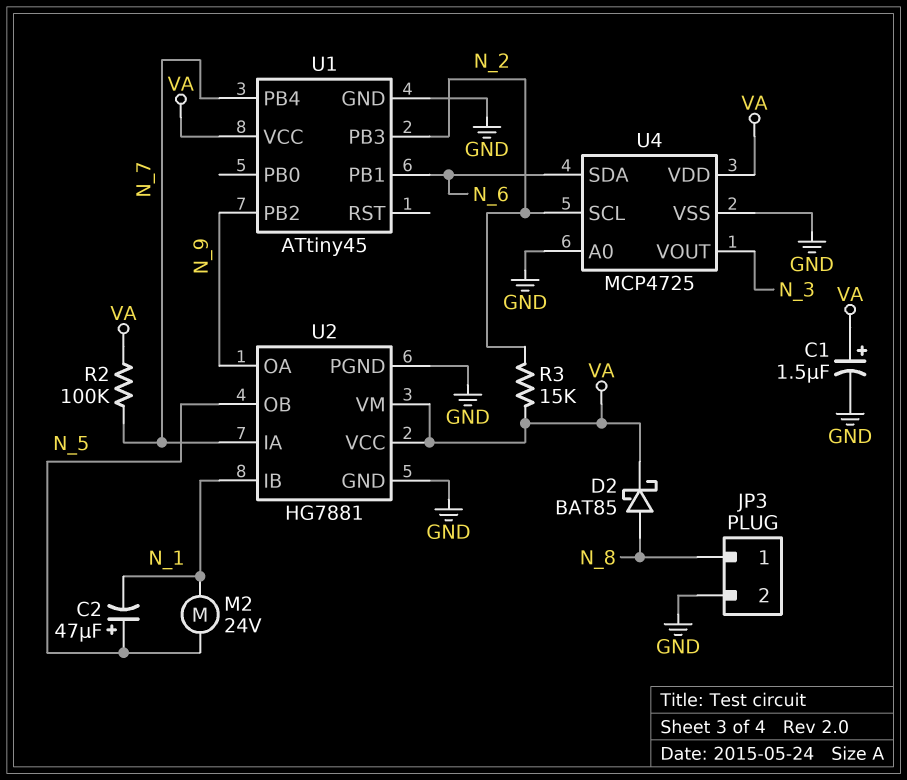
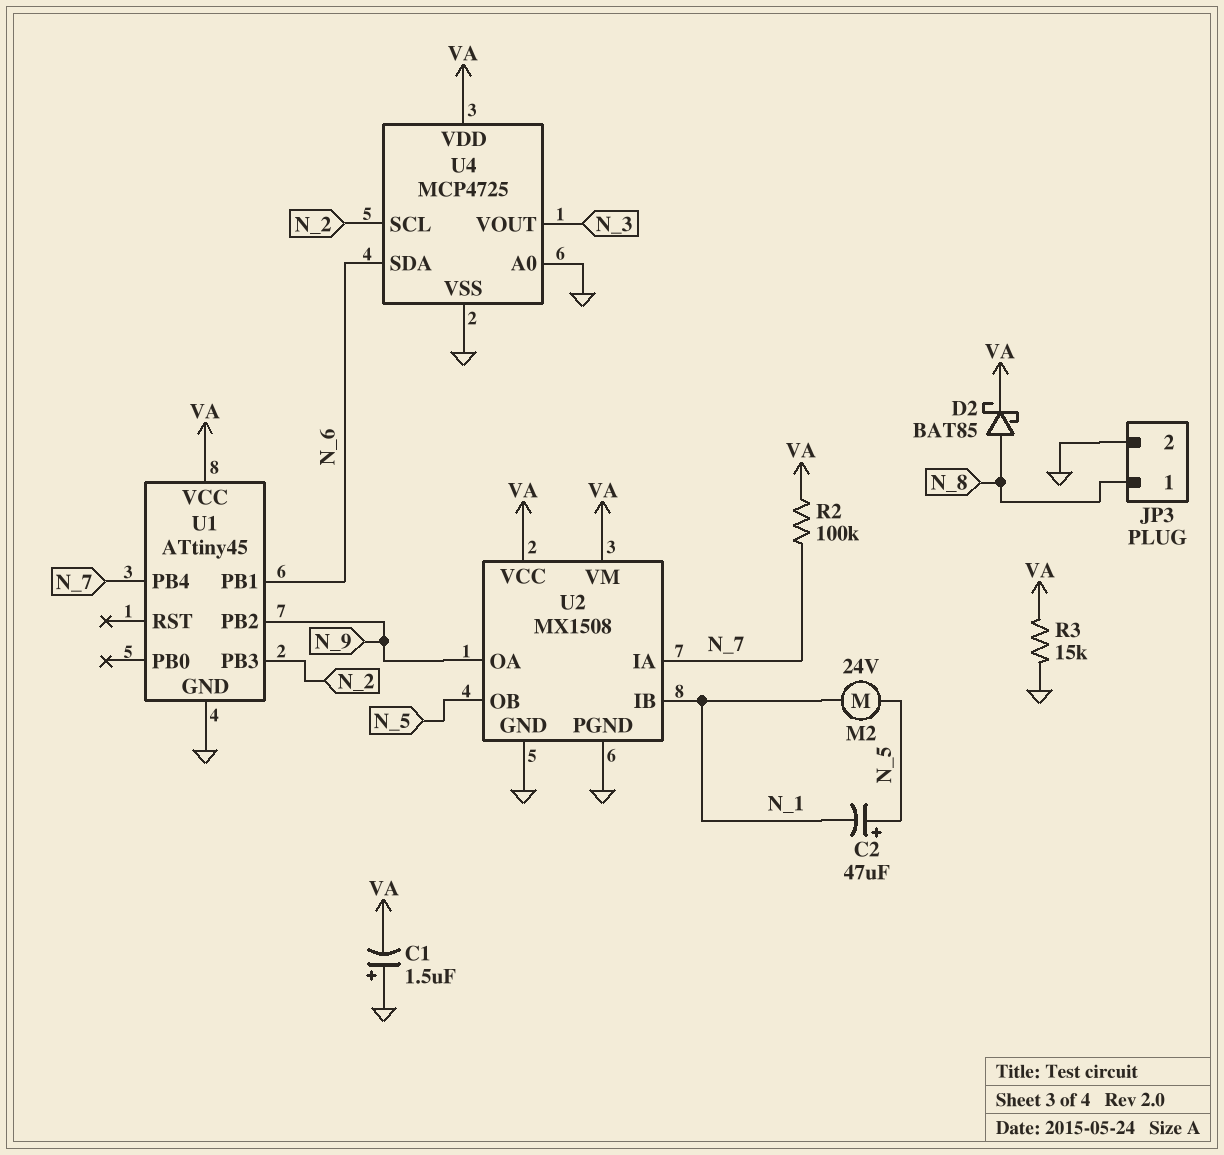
C1: 1.5uF (plus VA, minus GND) -> 1.5uF (plus GND, minus VA)
R3: 15k (N_2, VA) -> 15k (GND, VA)
U2: HG7881 -> MX1508

